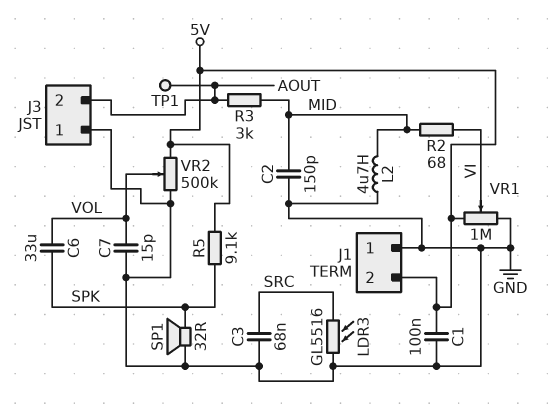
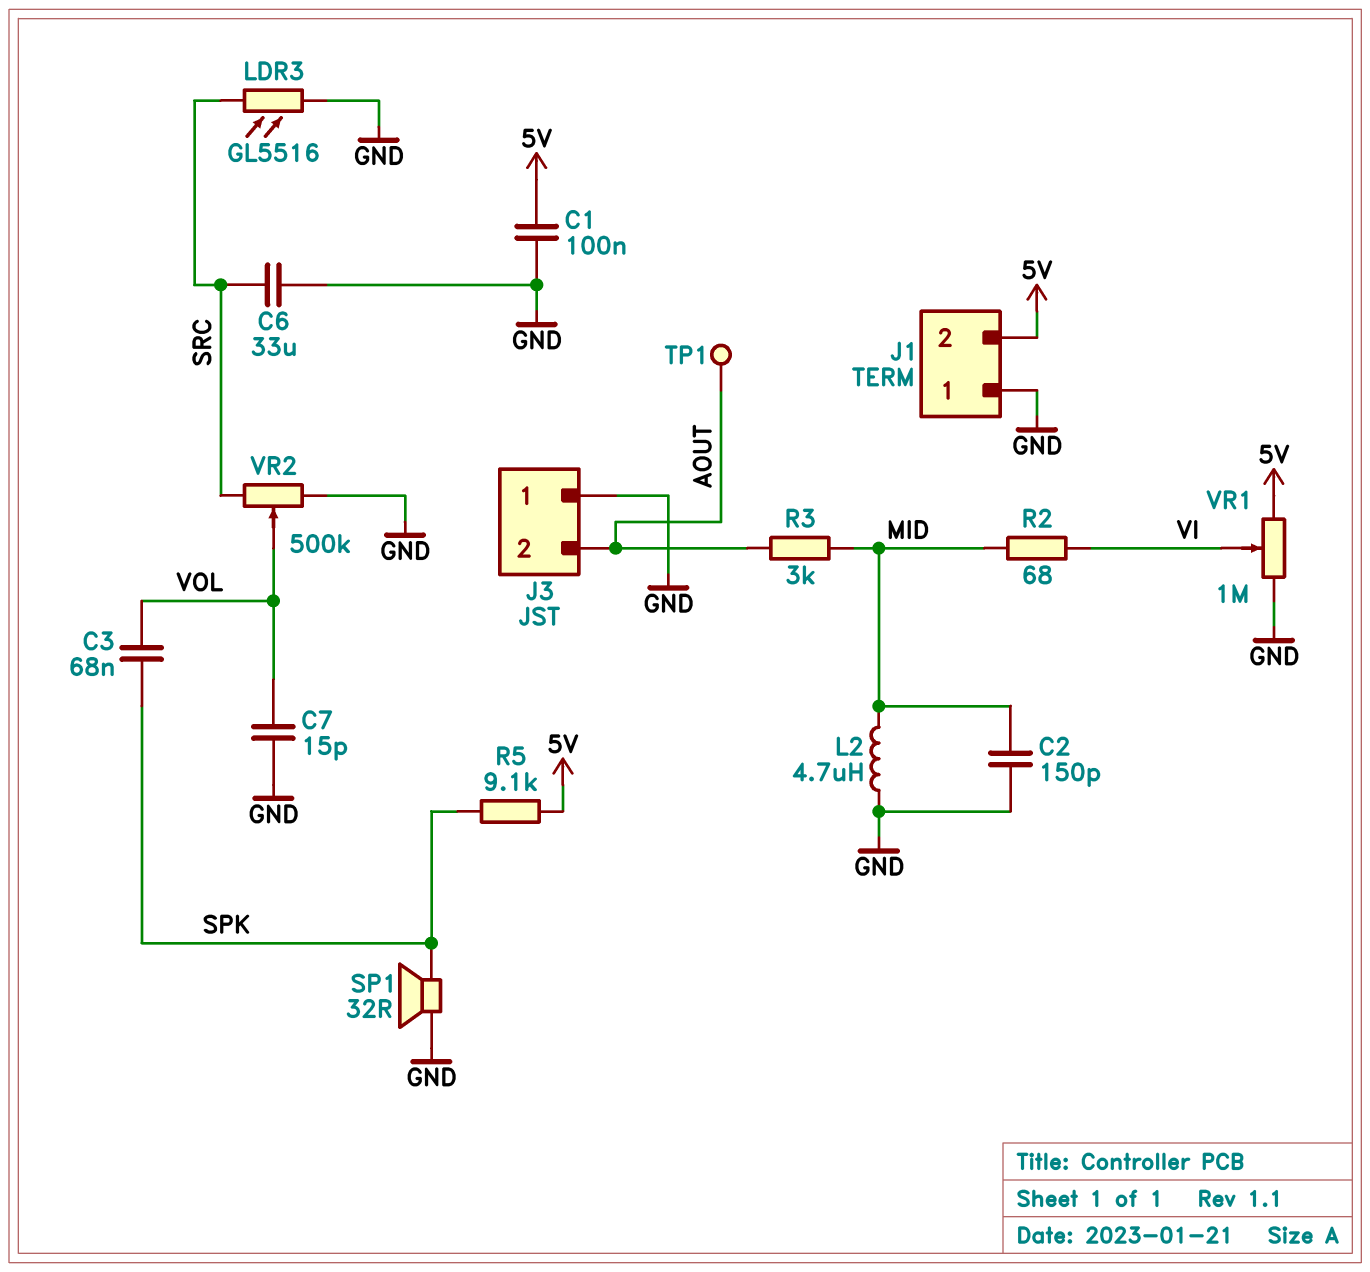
C3: 68nF (GND, SRC) -> 68nF (SPK, VOL)
C6: 33uF (SPK, VOL) -> 33uF (GND, SRC)
VR2: 500k (5V, GND, wiper VOL) -> 500k (GND, SRC, wiper VOL)

